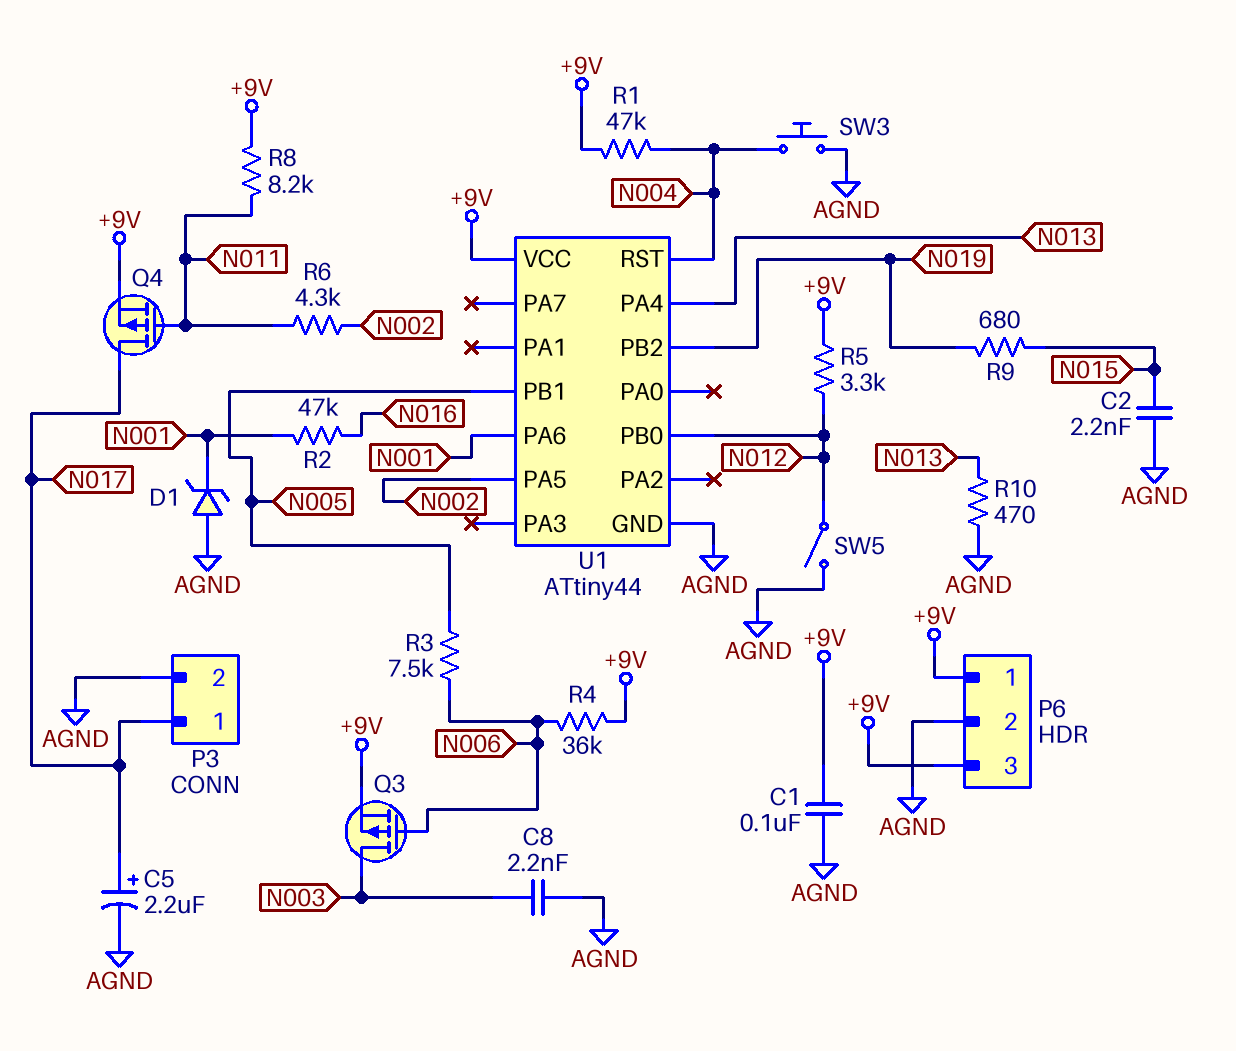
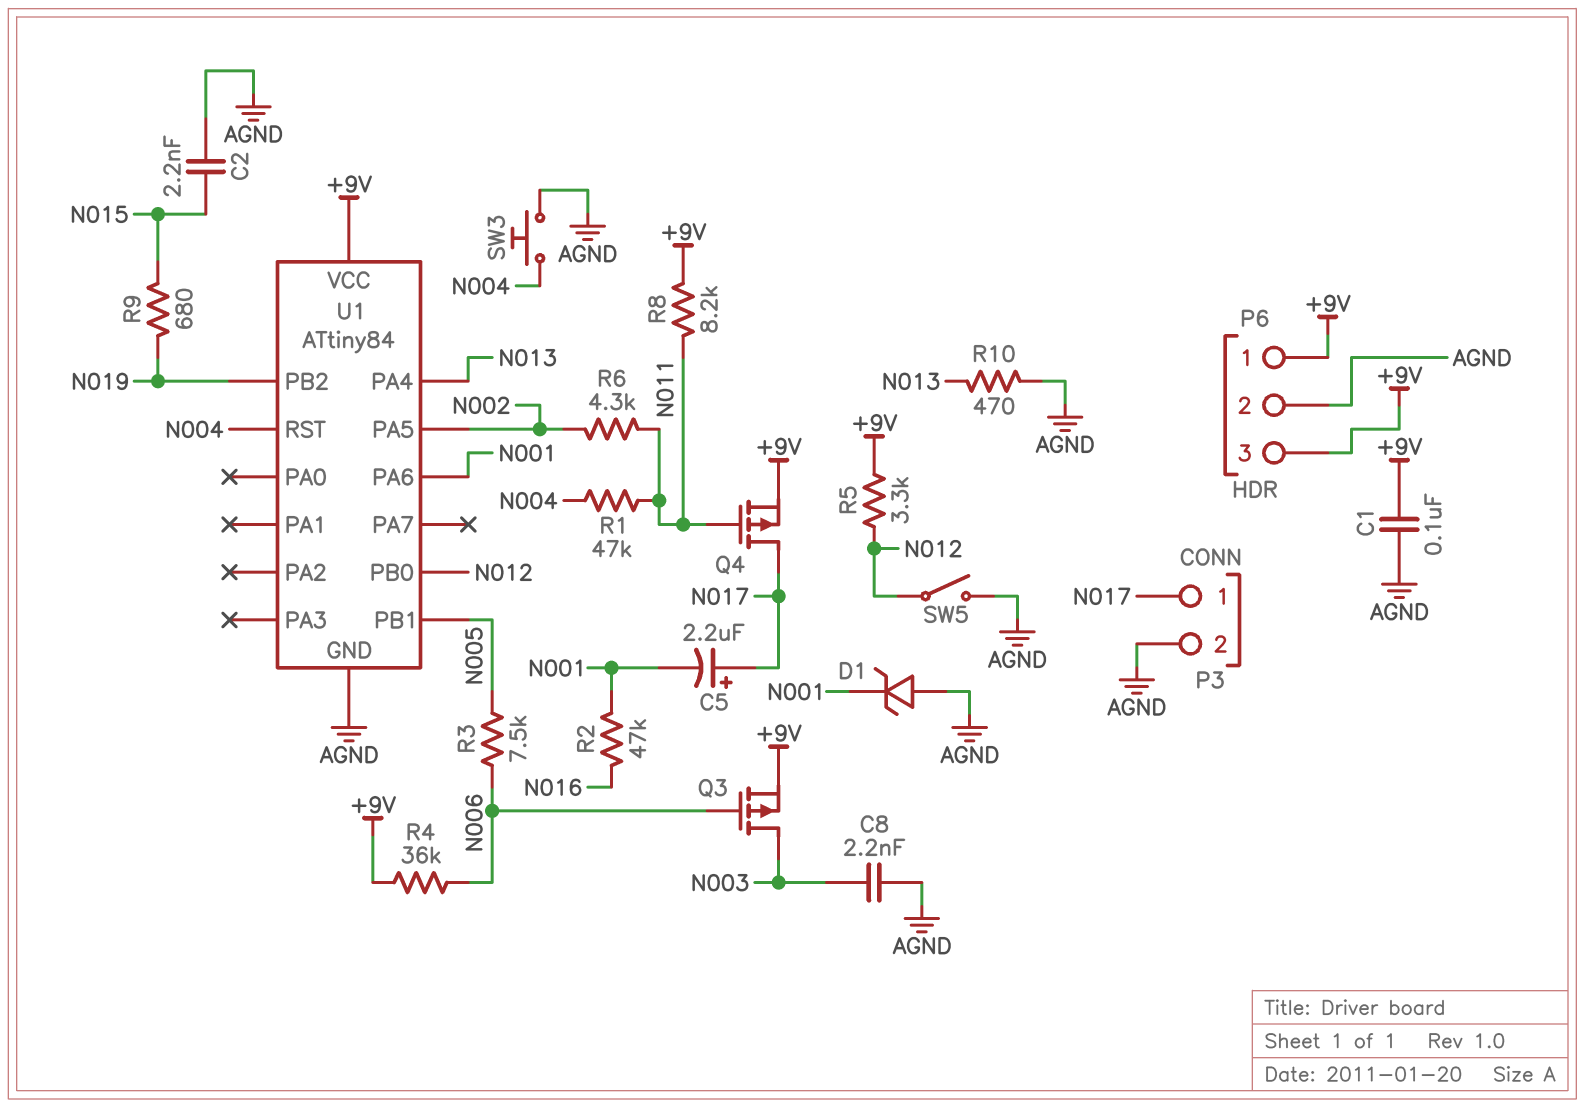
C5: 2.2uF (plus N017, minus AGND) -> 2.2uF (plus N017, minus N001)
R1: 47k (+9V, N004) -> 47k (N004, N011)
U1: ATtiny44 -> ATtiny84

